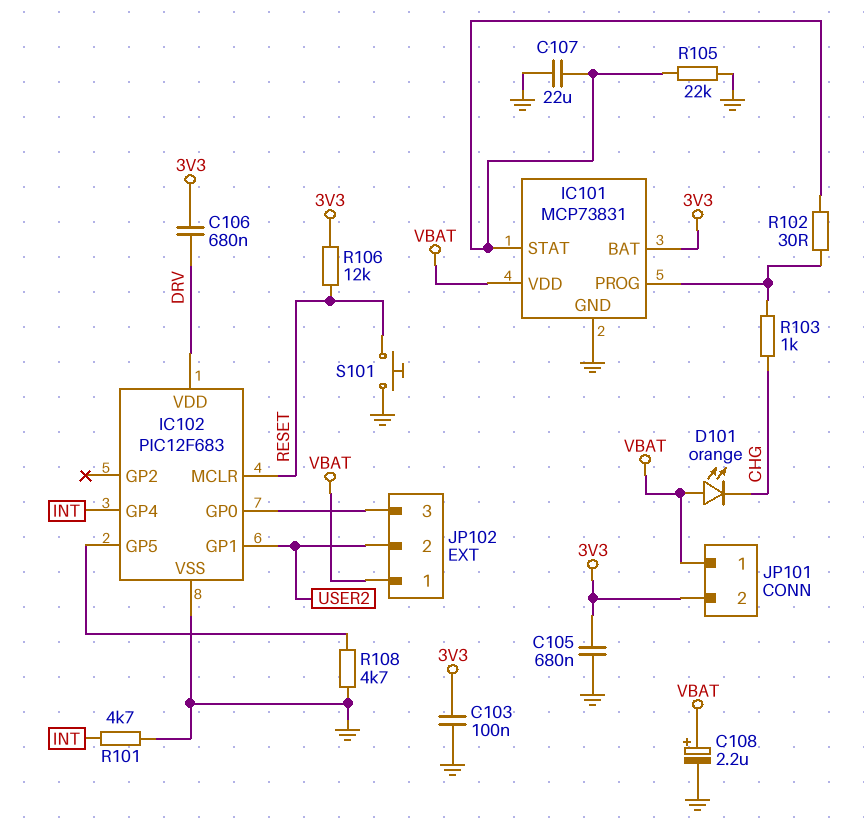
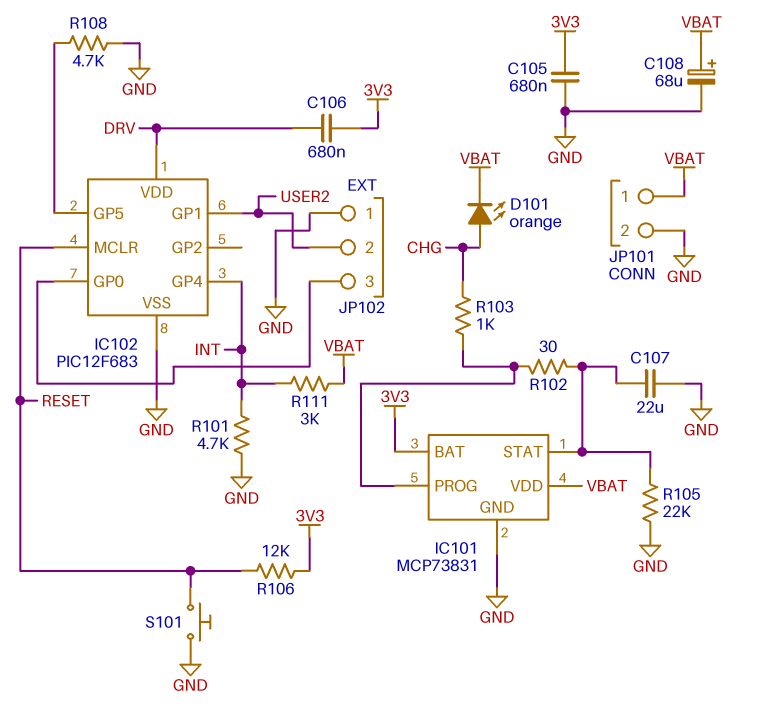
C103: 100nF (3V3, GND) -> none
C108: 2.2uF (plus VBAT, minus GND) -> 68uF (plus VBAT, minus GND)
D101: LED orange (A VBAT, K CHG) -> LED orange (A CHG, K VBAT)
JP101 pin 2: 3V3 -> GND
JP102 pin 1: VBAT -> GND
R111: none -> 3k (INT, VBAT)

